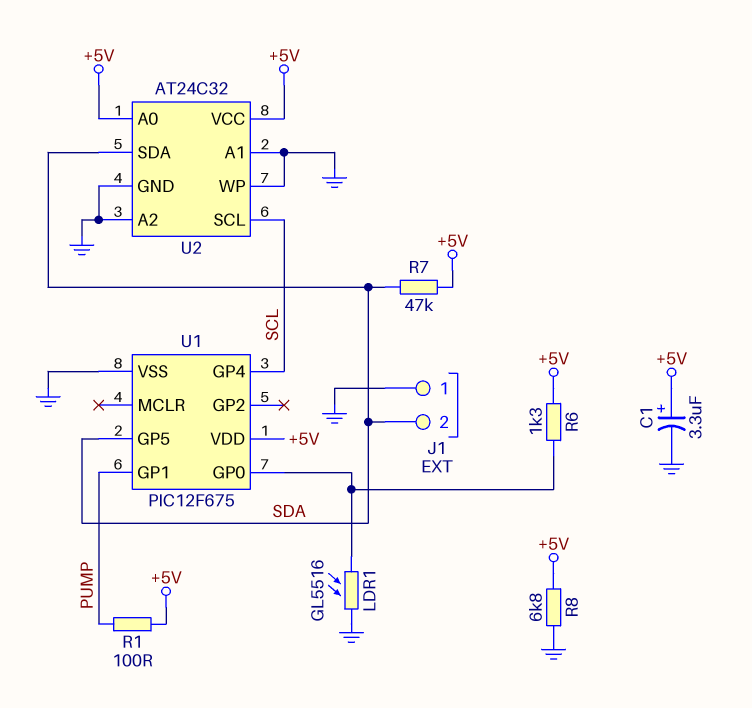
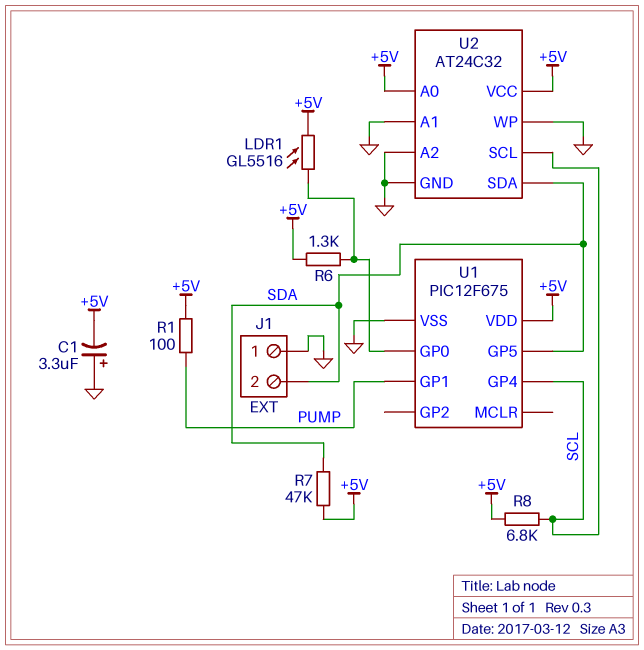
C1: 3.3uF (plus +5V, minus GND) -> 3.3uF (plus GND, minus +5V)
LDR1: GL5516 (GND, U1/GP0) -> GL5516 (+5V, U1/GP0)
R8: 6.8k (+5V, GND) -> 6.8k (+5V, SCL)

